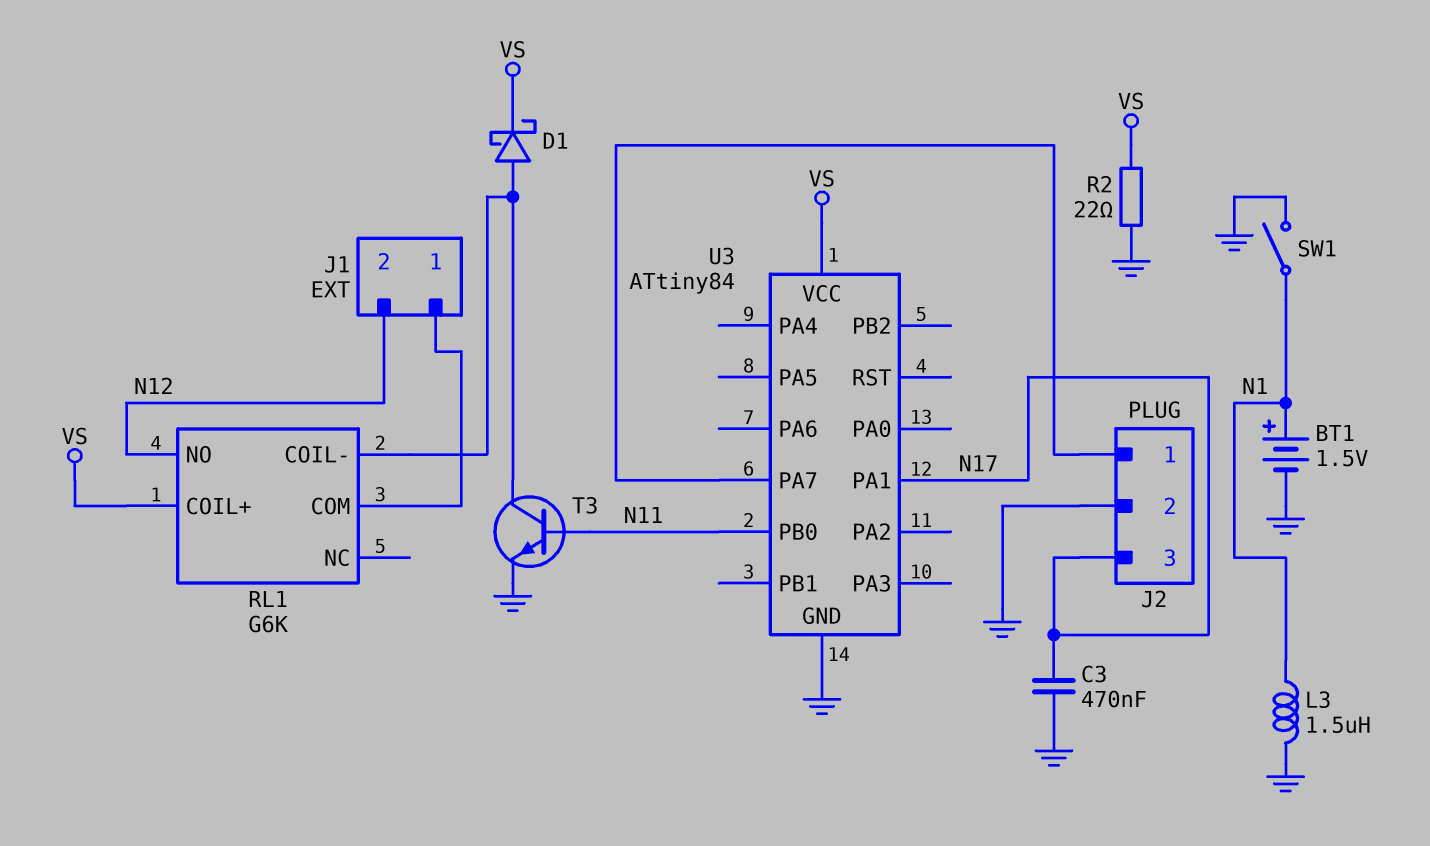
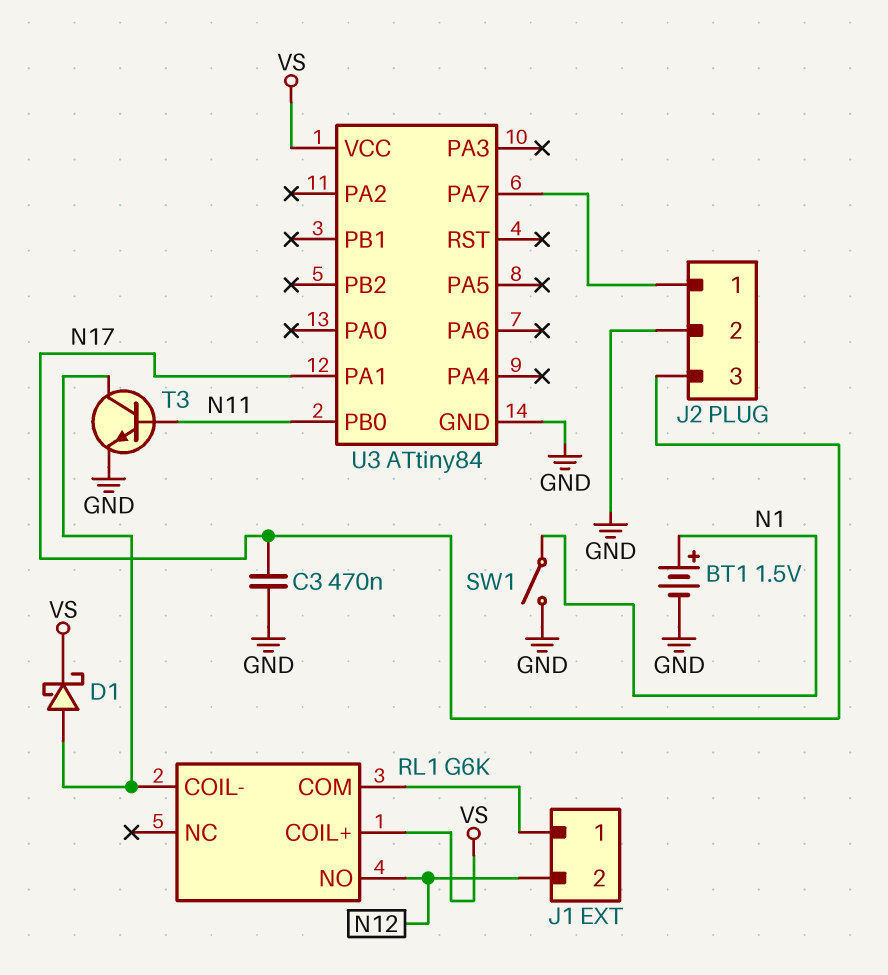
L3: 1.5uH (GND, N1) -> none
R2: 22 (GND, VS) -> none

